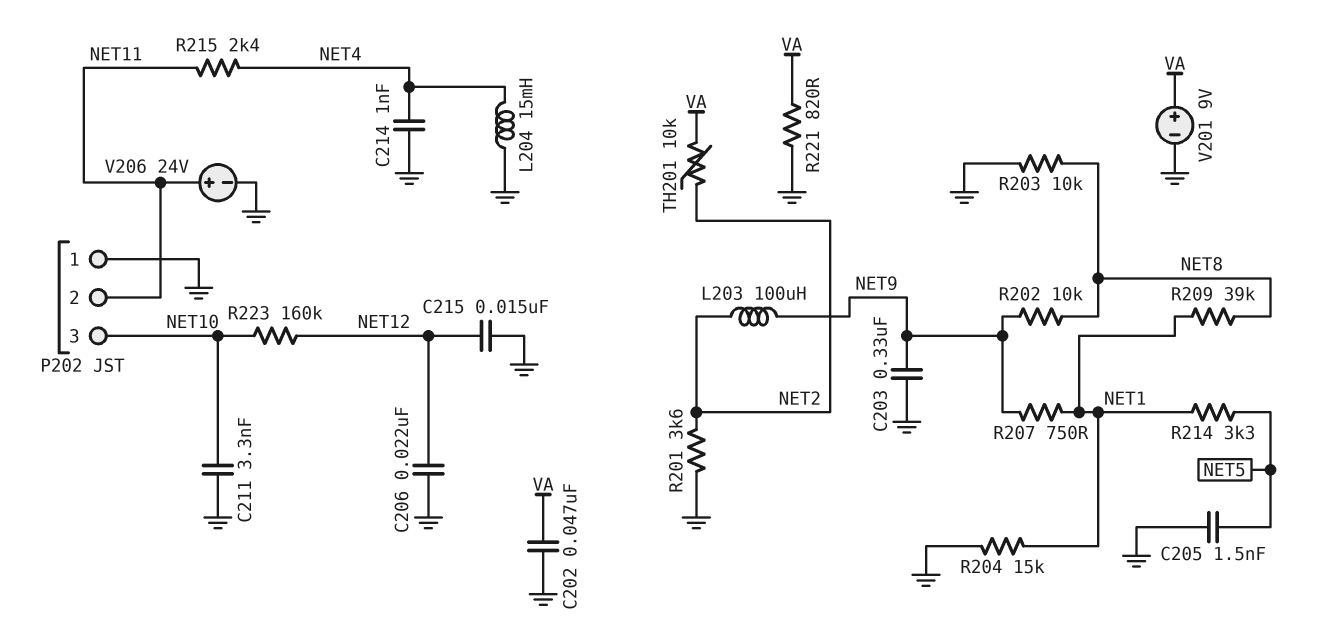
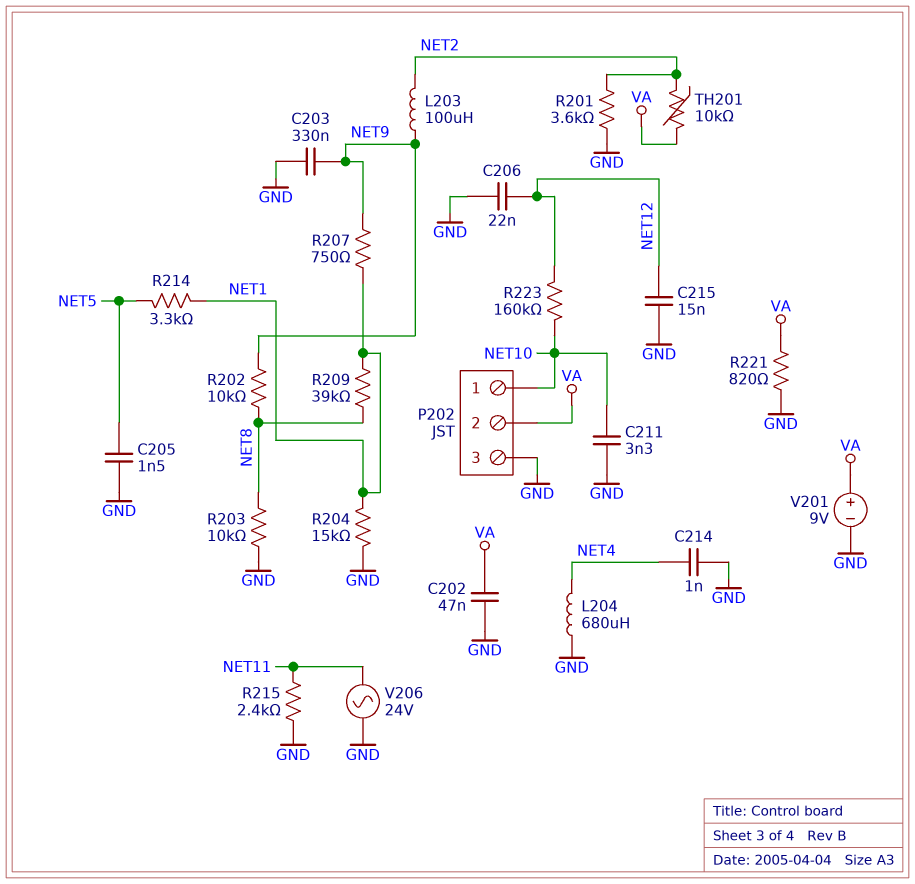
L204: 15mH (GND, NET4) -> 680uH (GND, NET4)
P202 pin 1: GND -> NET10
P202 pin 2: NET11 -> VA
P202 pin 3: NET10 -> GND
R215: 2.4k (NET4, NET11) -> 2.4k (GND, NET11)
V206: 24V (plus NET11, minus GND) -> AC 24V (GND, NET11)

